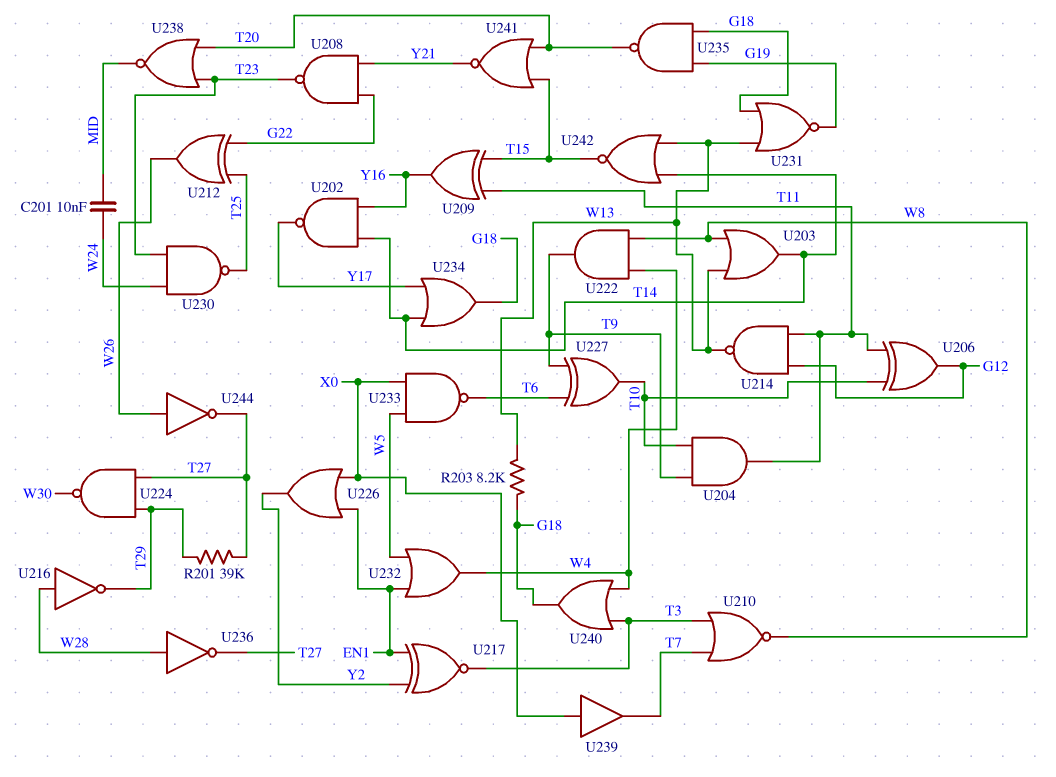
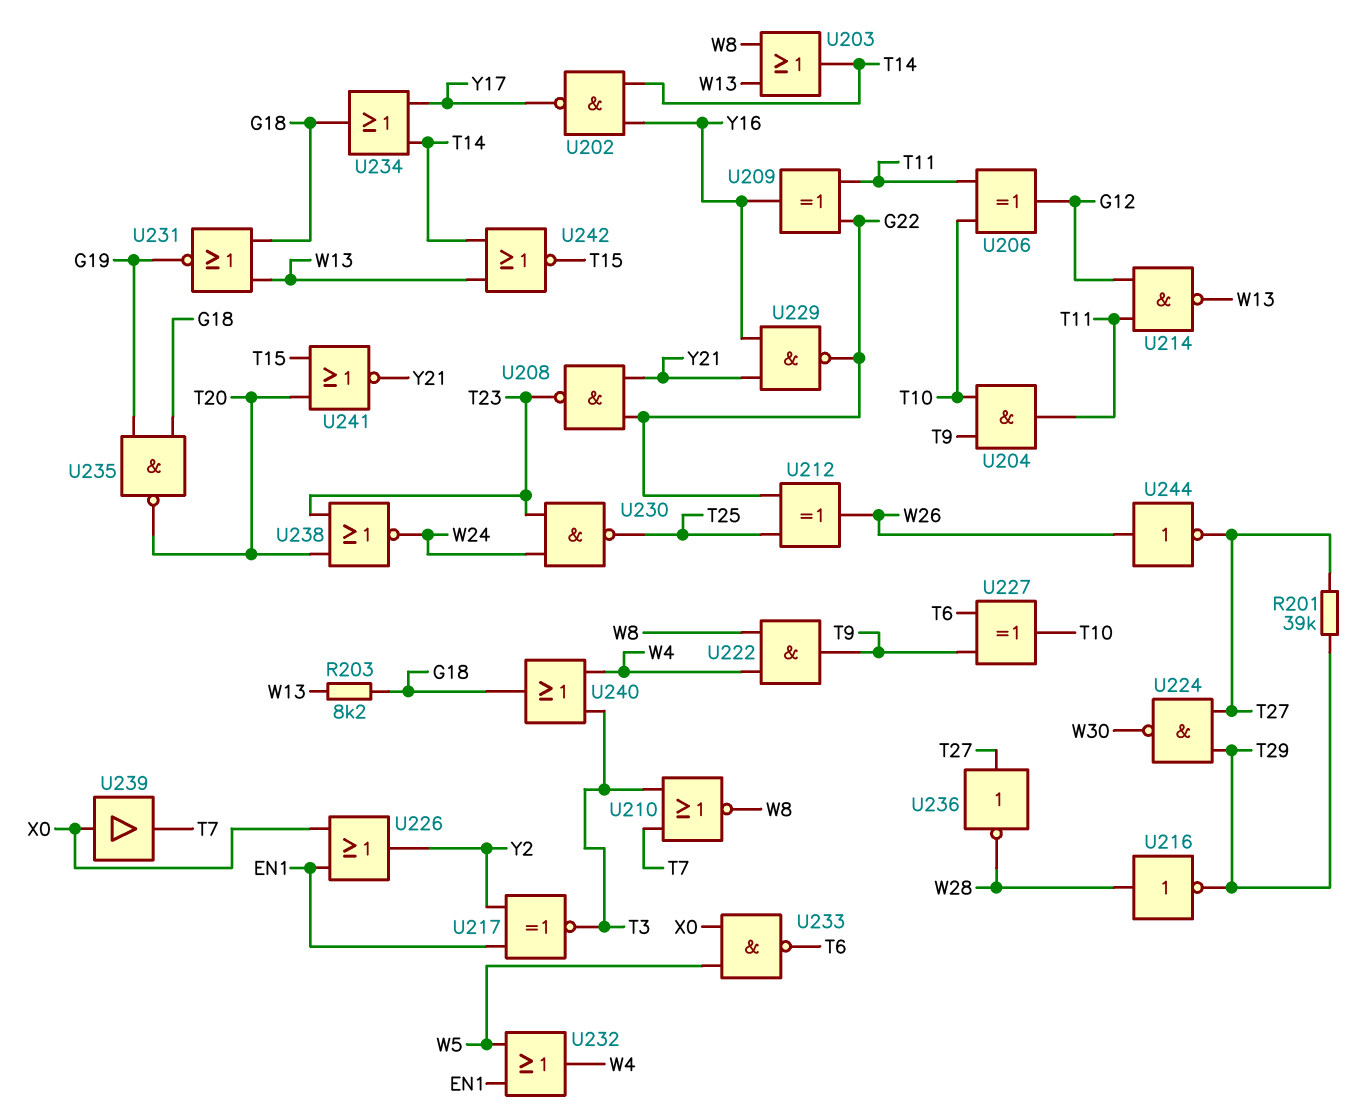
C201: 10nF (MID, W24) -> none
U209: XOR (in T11, in T15, out Y16) -> XOR (in G22, in T11, out Y16)
U229: none -> NAND (in Y16, in Y21, out G22)
U236: NOT (in W28, out T27) -> NOT (in T27, out W28)
U238: NOR (in T20, in T23, out MID) -> NOR (in T20, in T23, out W24)

